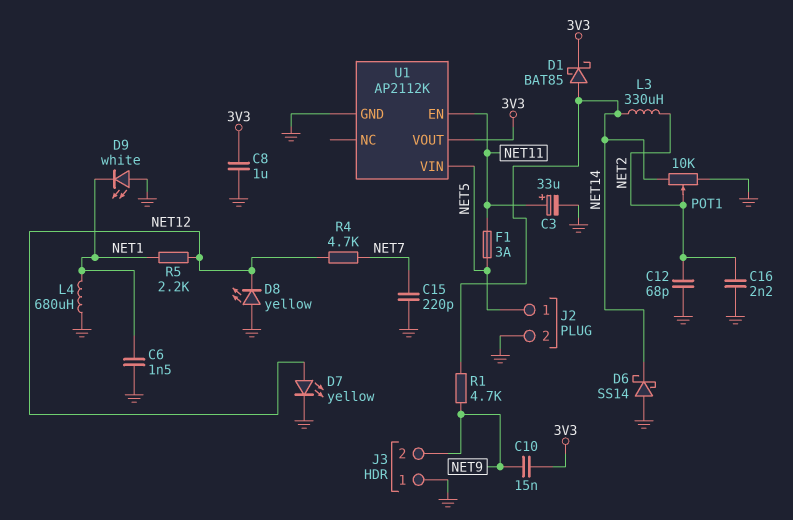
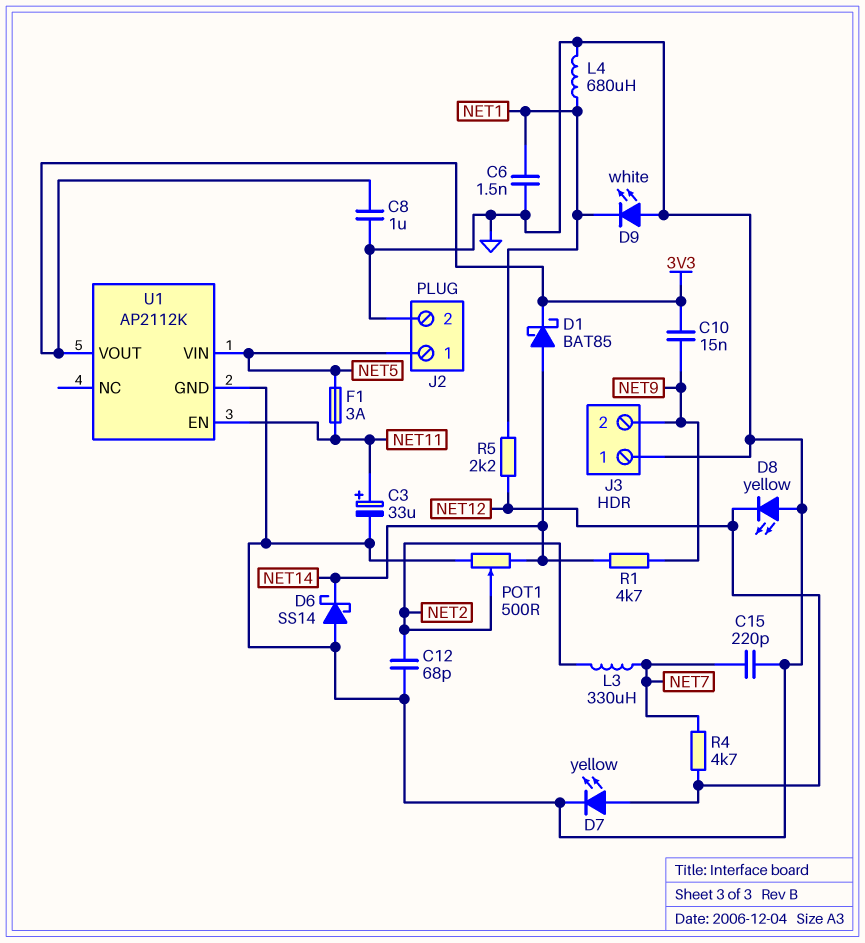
C16: 2.2nF (GND, NET2) -> none
L3: 330uH (NET2, NET14) -> 330uH (NET2, NET7)
POT1: 10k (GND, NET14, wiper NET2) -> 500 (GND, NET14, wiper NET2)

